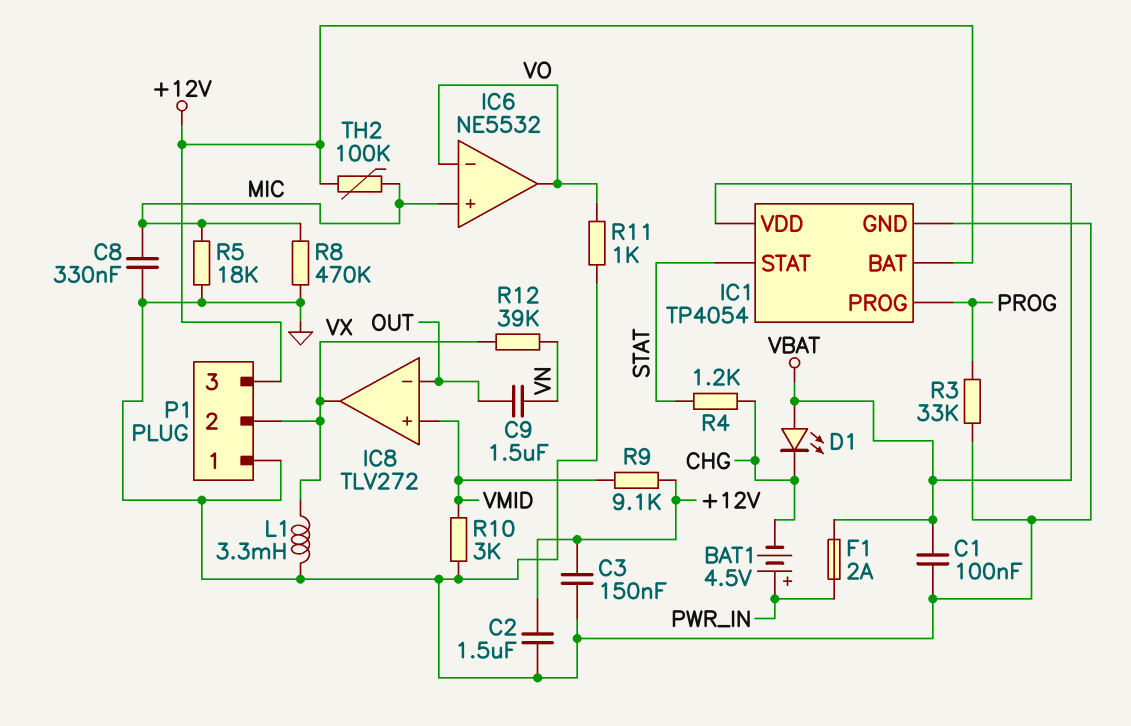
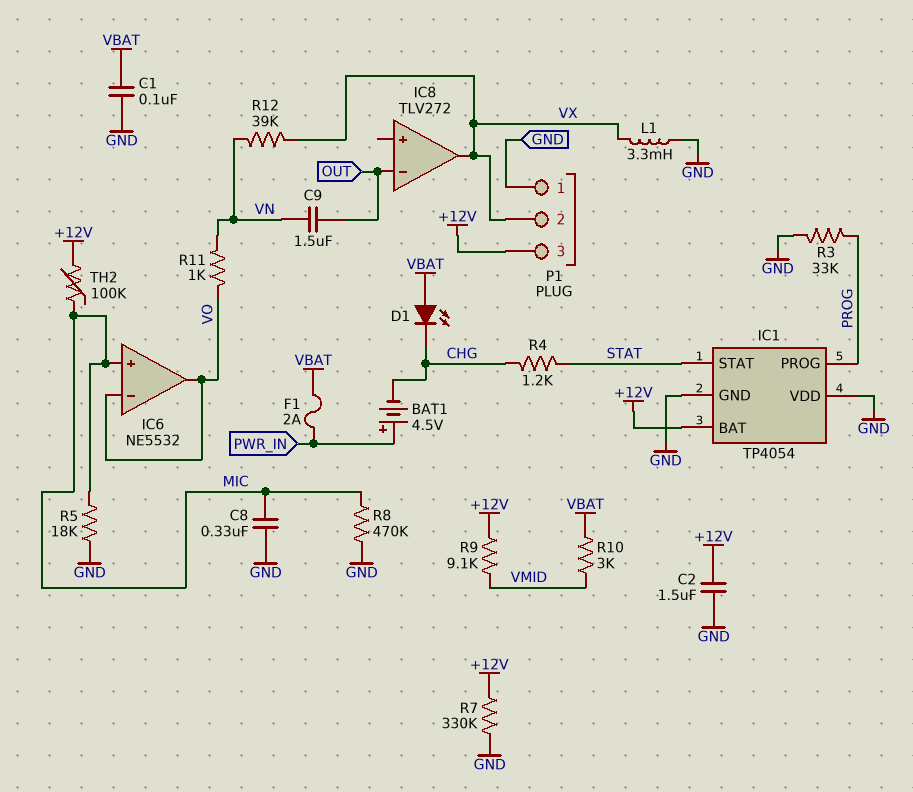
C3: 150nF (+12V, GND) -> none
IC1 pin VDD: VBAT -> GND
IC8 pin in+: VMID -> none
R7: none -> 330k (+12V, GND)
R10: 3k (GND, VMID) -> 3k (VBAT, VMID)
R11: 1k (GND, VO) -> 1k (VN, VO)

